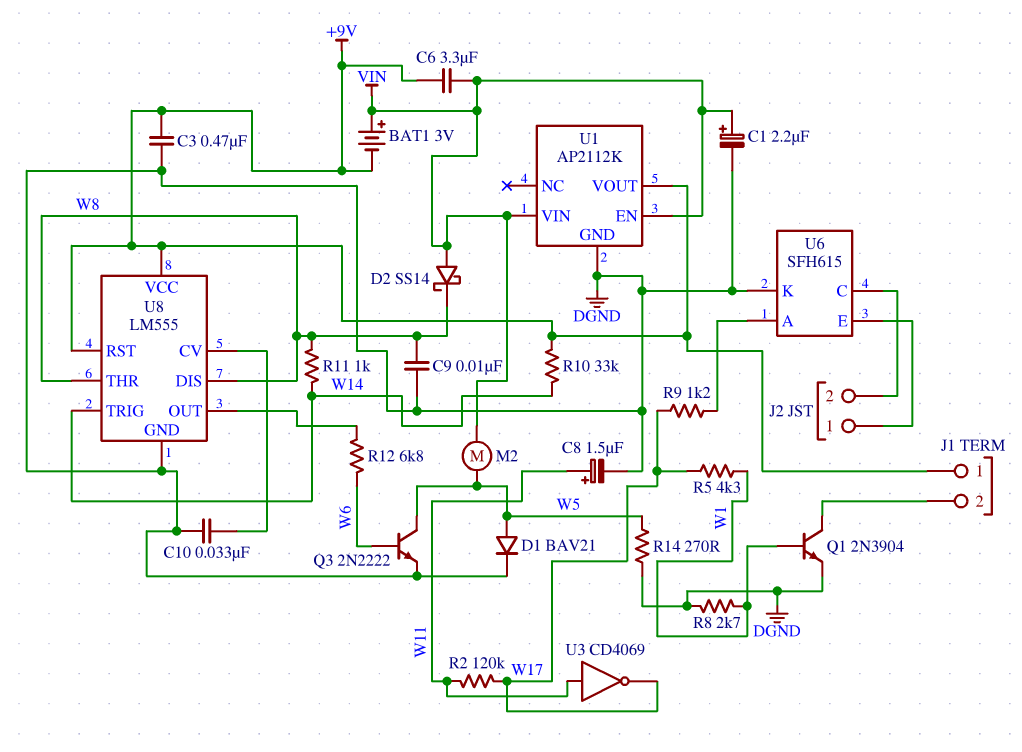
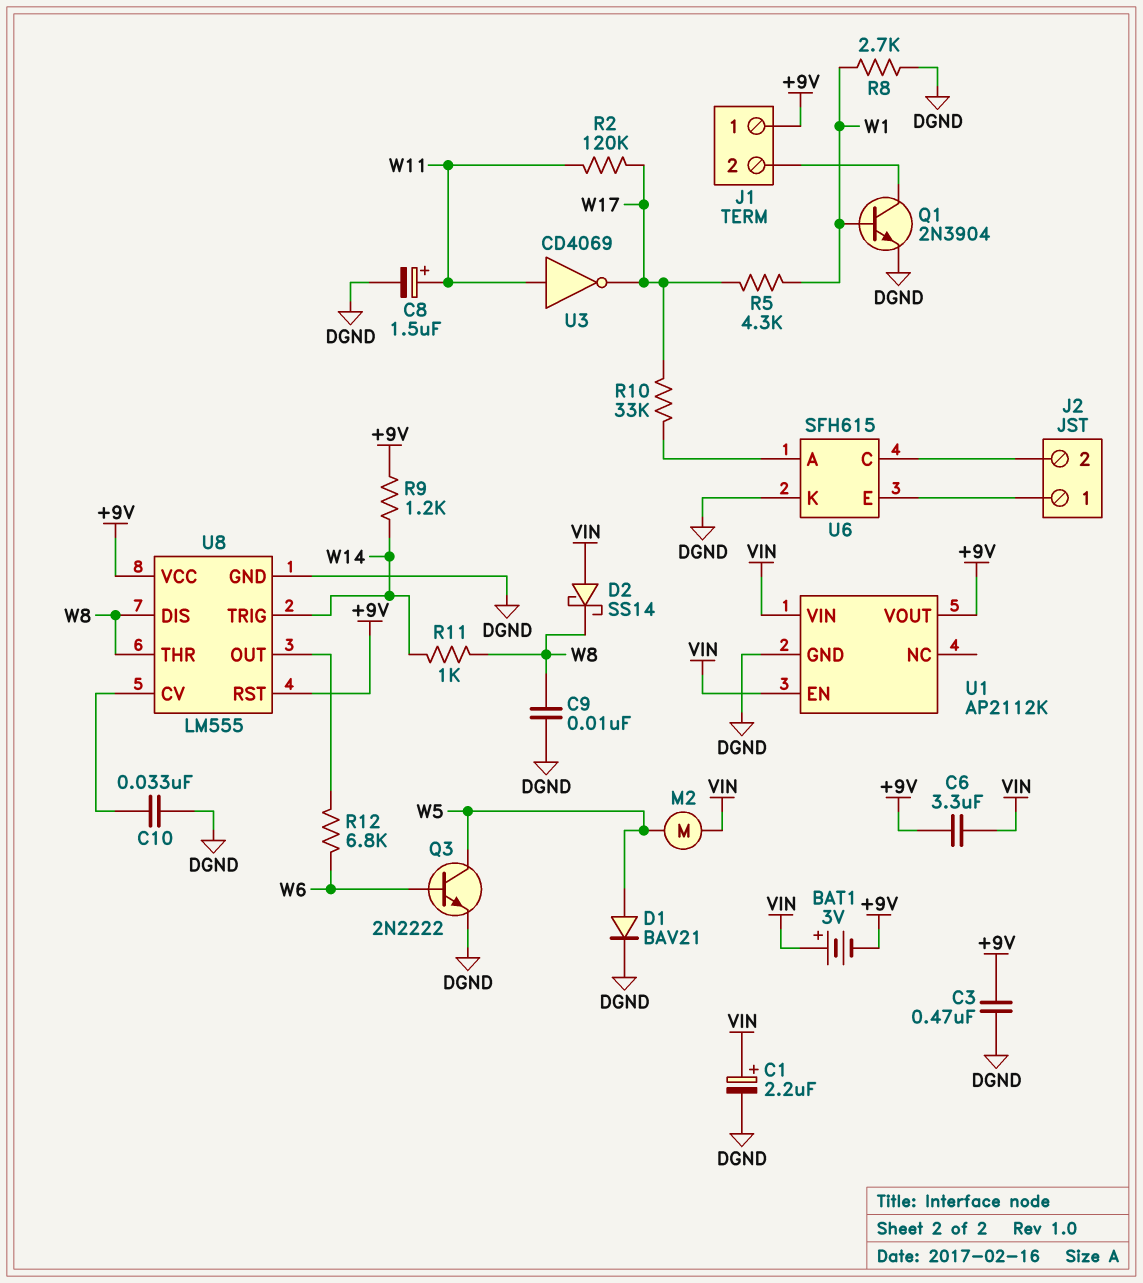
R9: 1.2k (U6/A, W17) -> 1.2k (+9V, W14)
R10: 33k (+9V, W14) -> 33k (U6/A, W17)
R14: 270 (DGND, W5) -> none

